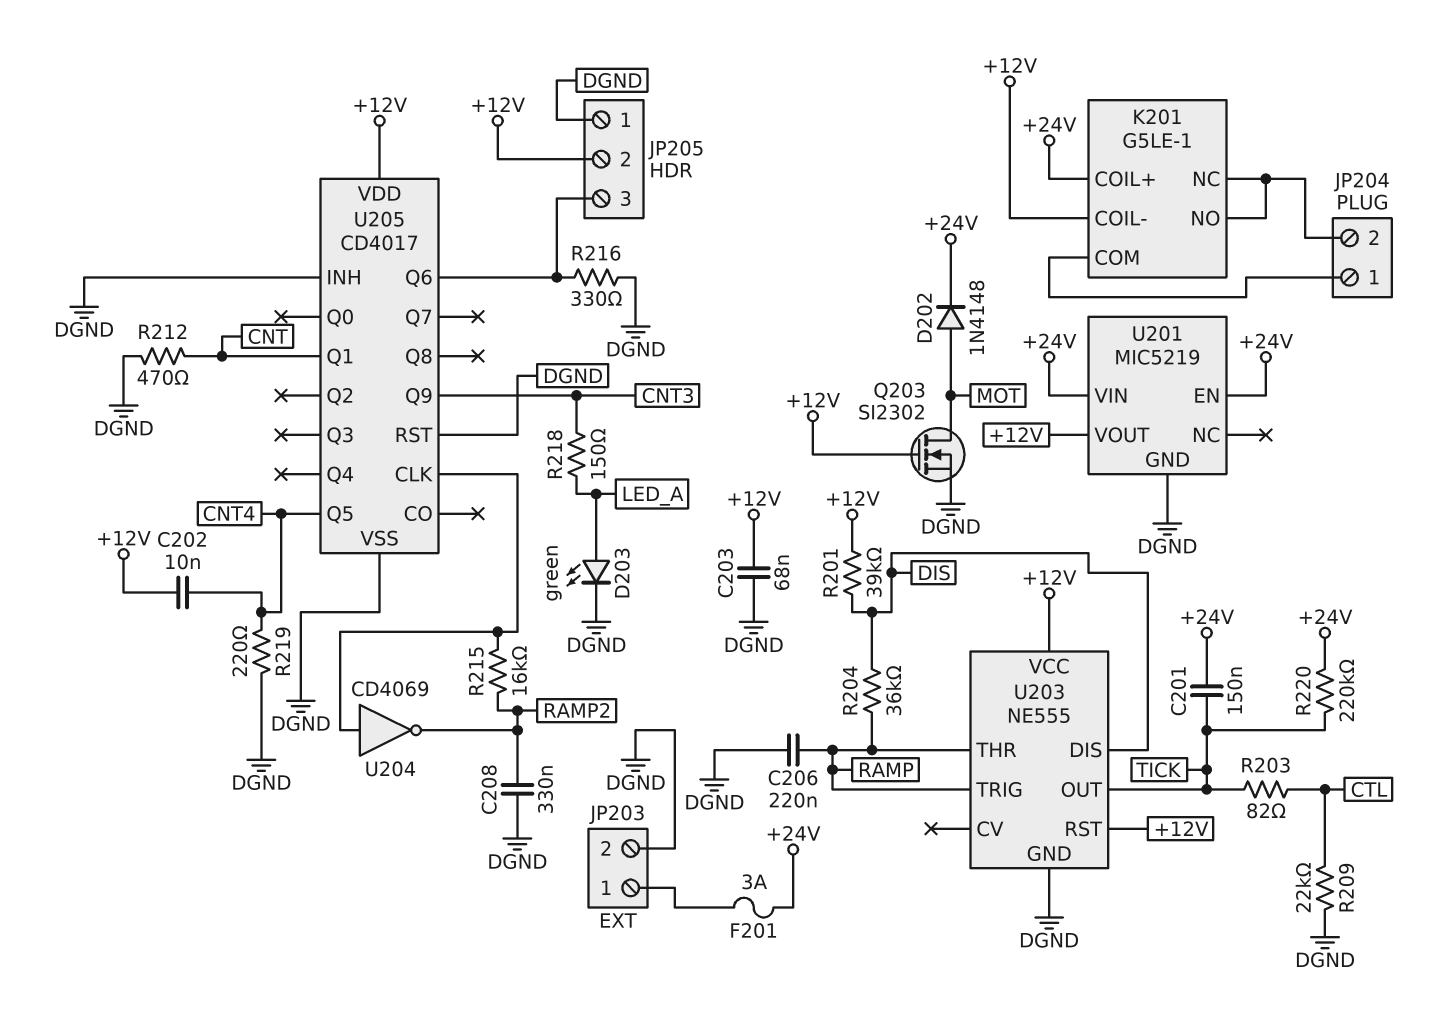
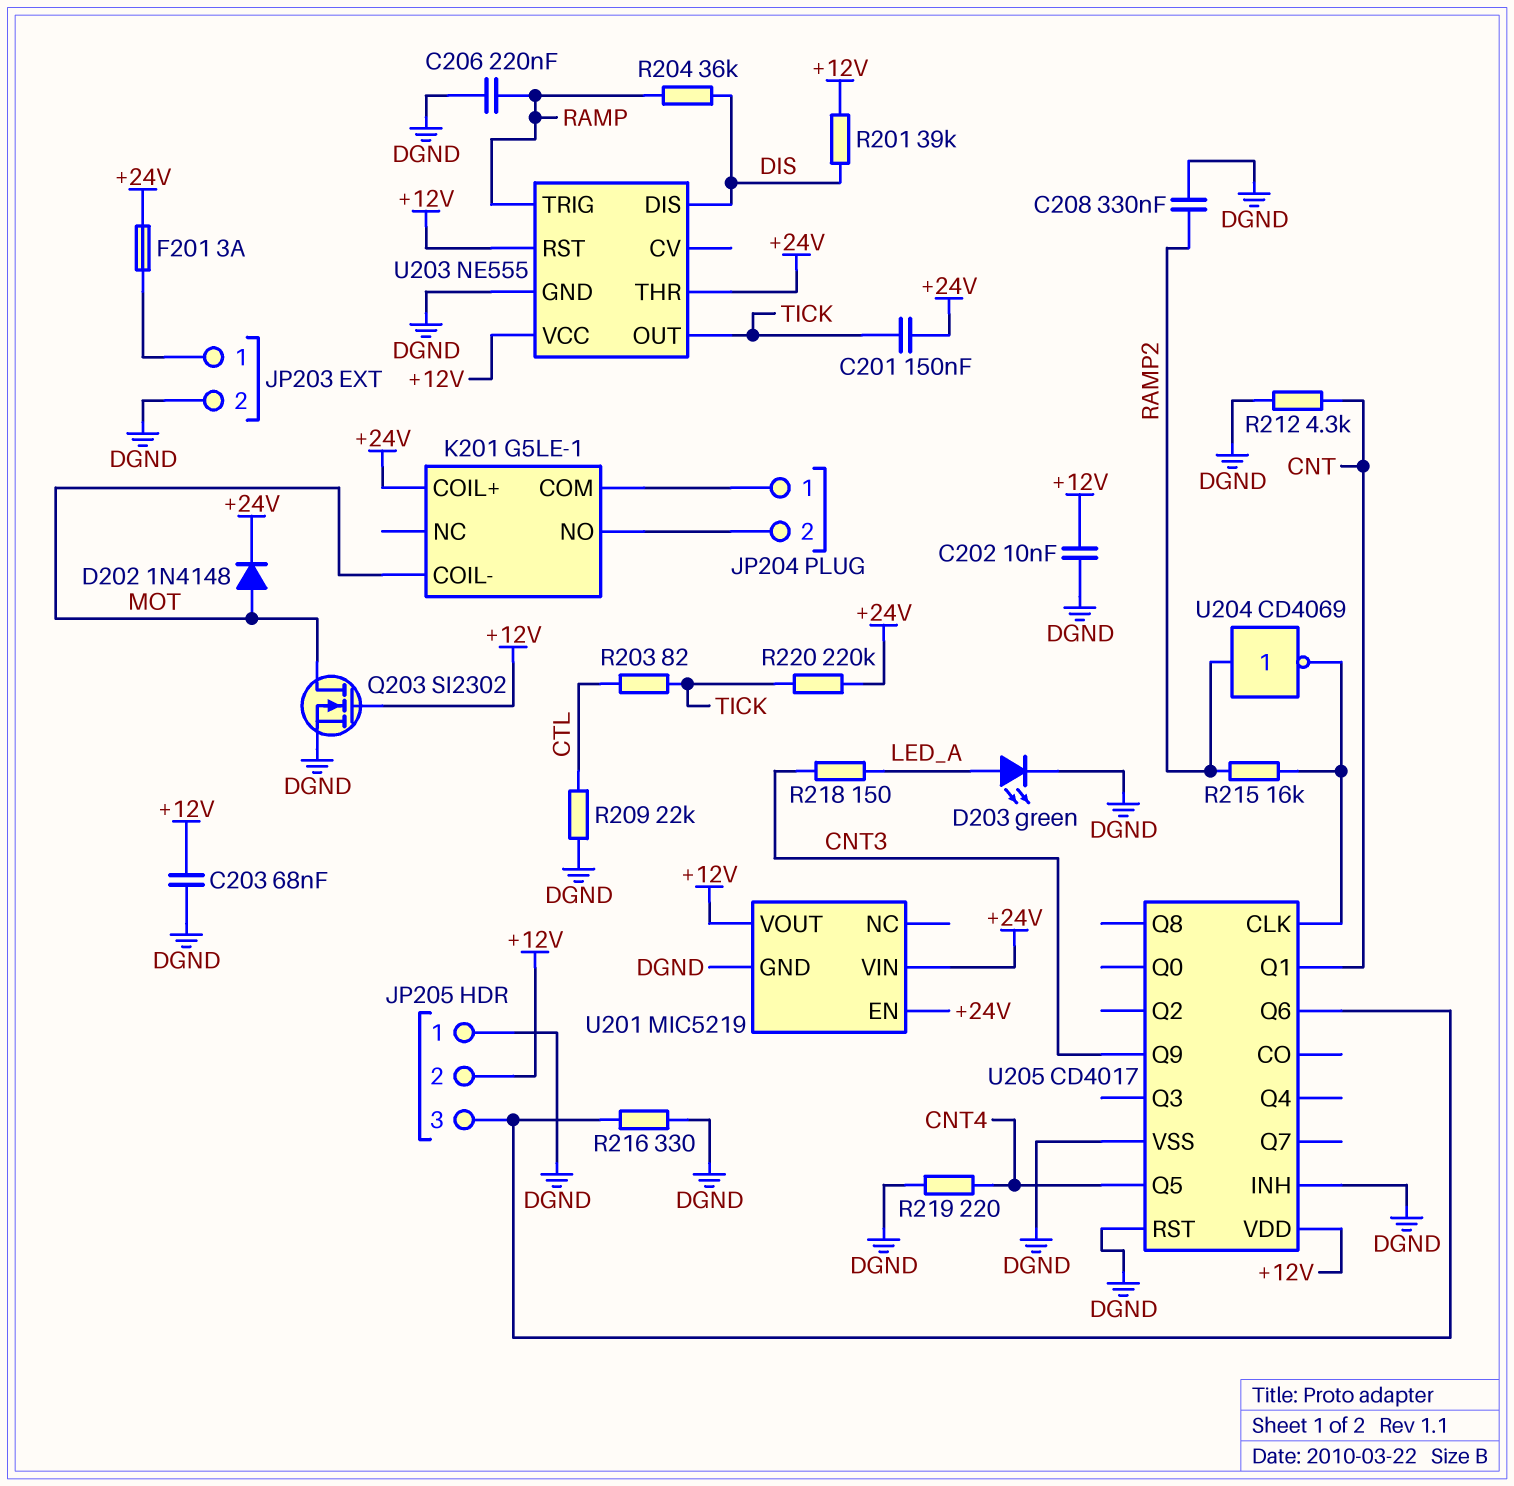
C202: 10nF (+12V, CNT4) -> 10nF (+12V, DGND)
K201 pin COIL-: +12V -> MOT
K201 pin NC: JP204/2 -> none
R212: 470 (CNT, DGND) -> 4.3k (CNT, DGND)
U203 pin THR: RAMP -> +24V
U204: NOT CD4069 (in U205/CLK, out RAMP2) -> NOT CD4069 (in RAMP2, out U205/CLK)

